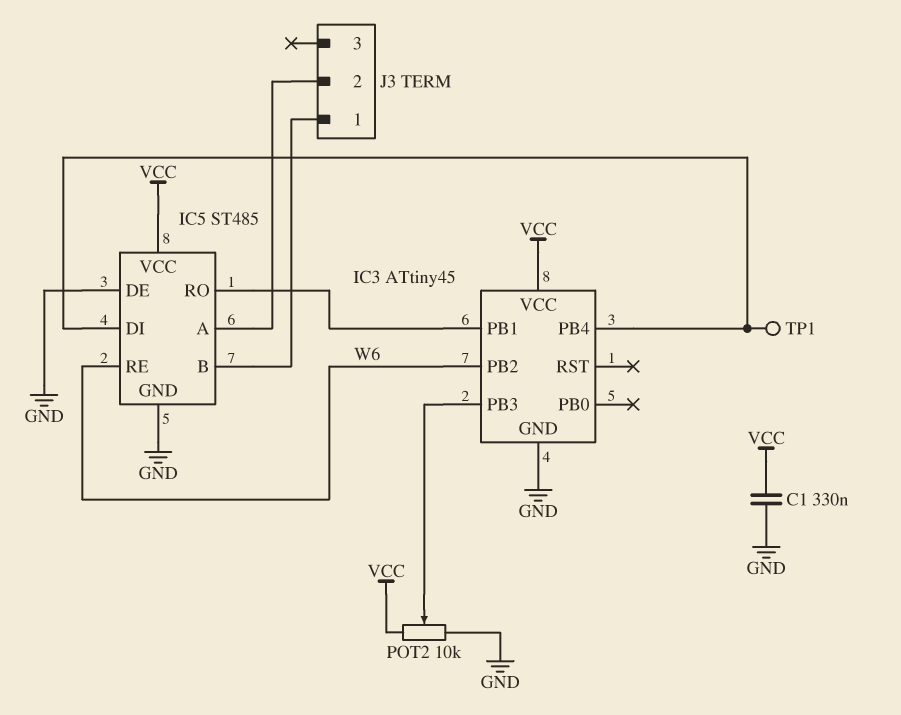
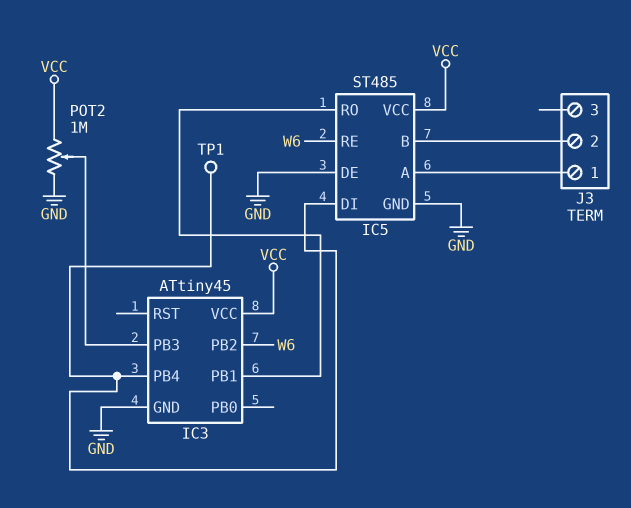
C1: 330nF (GND, VCC) -> none
J3 pin 1: IC5/B -> IC5/A
J3 pin 2: IC5/A -> IC5/B
POT2: 10k (GND, VCC, wiper IC3/PB3) -> 1M (GND, VCC, wiper IC3/PB3)

